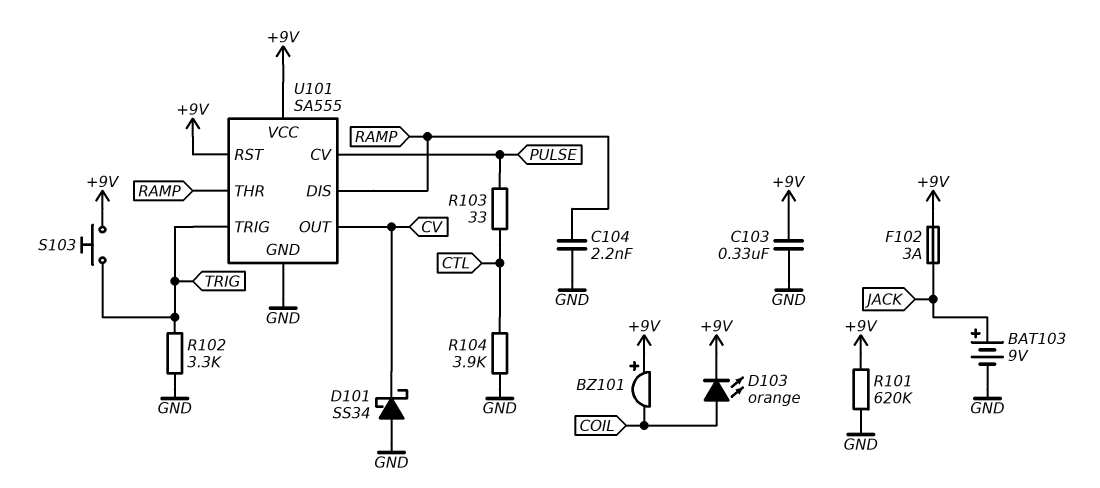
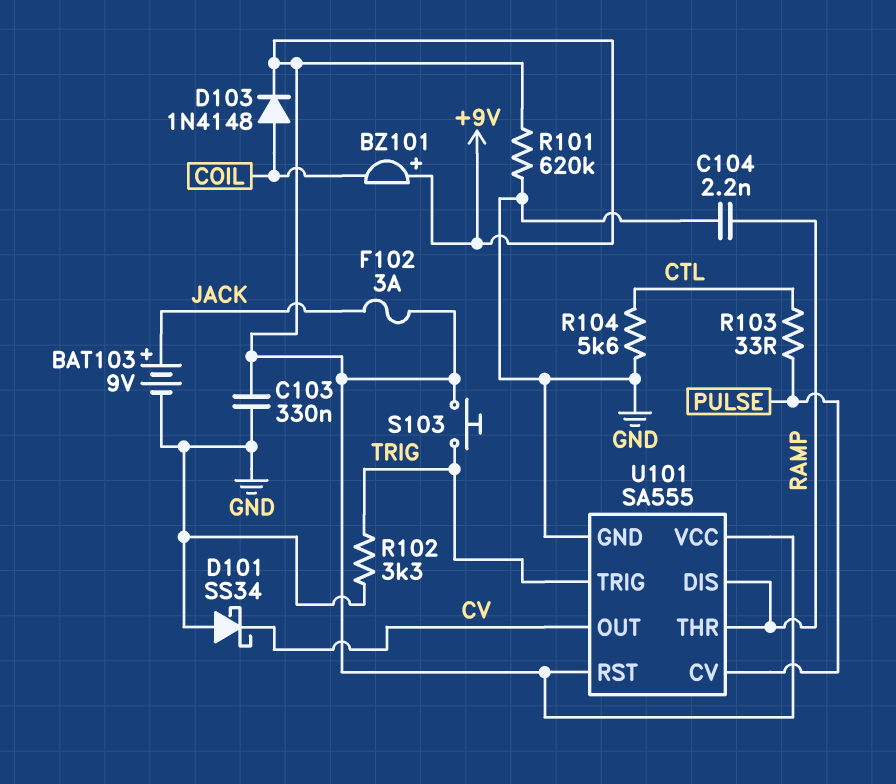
D103: LED orange (A COIL, K +9V) -> diode 1N4148 (A COIL, K +9V)
R104: 3.9k (CTL, GND) -> 5.6k (CTL, GND)

